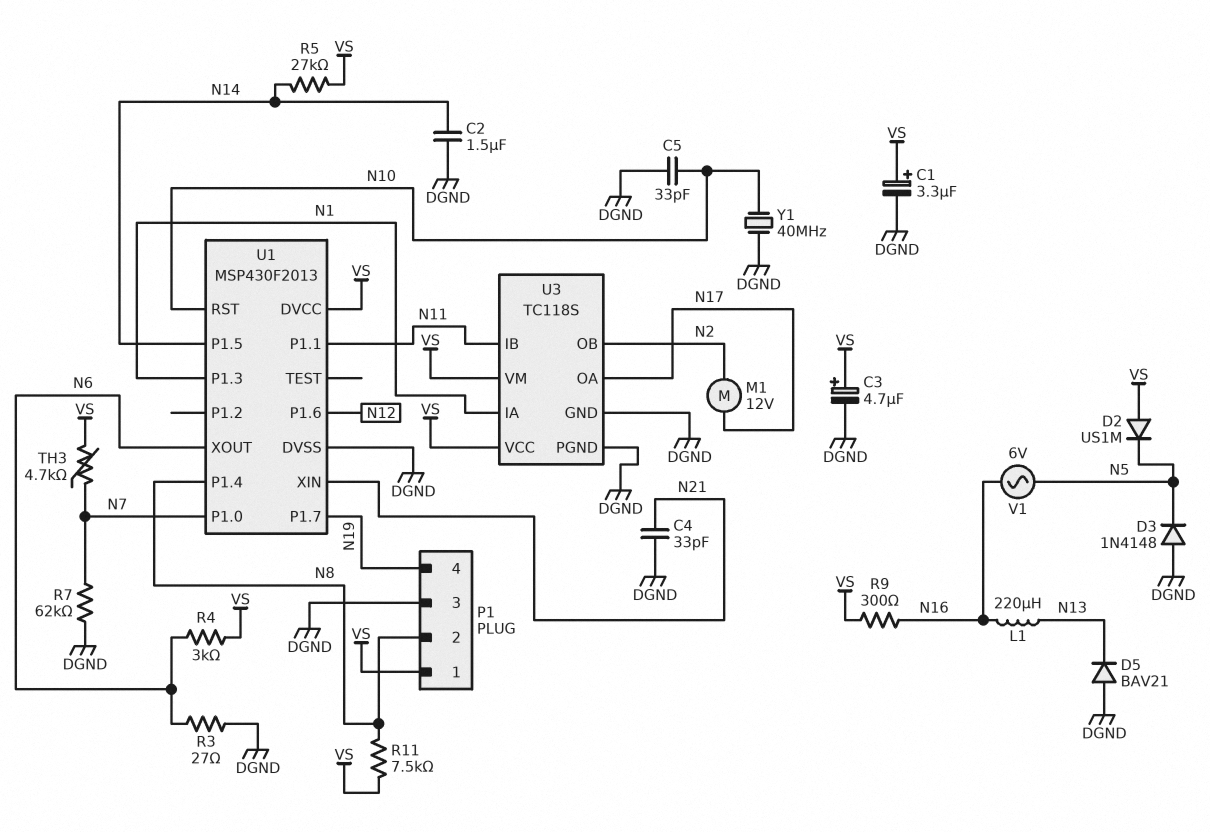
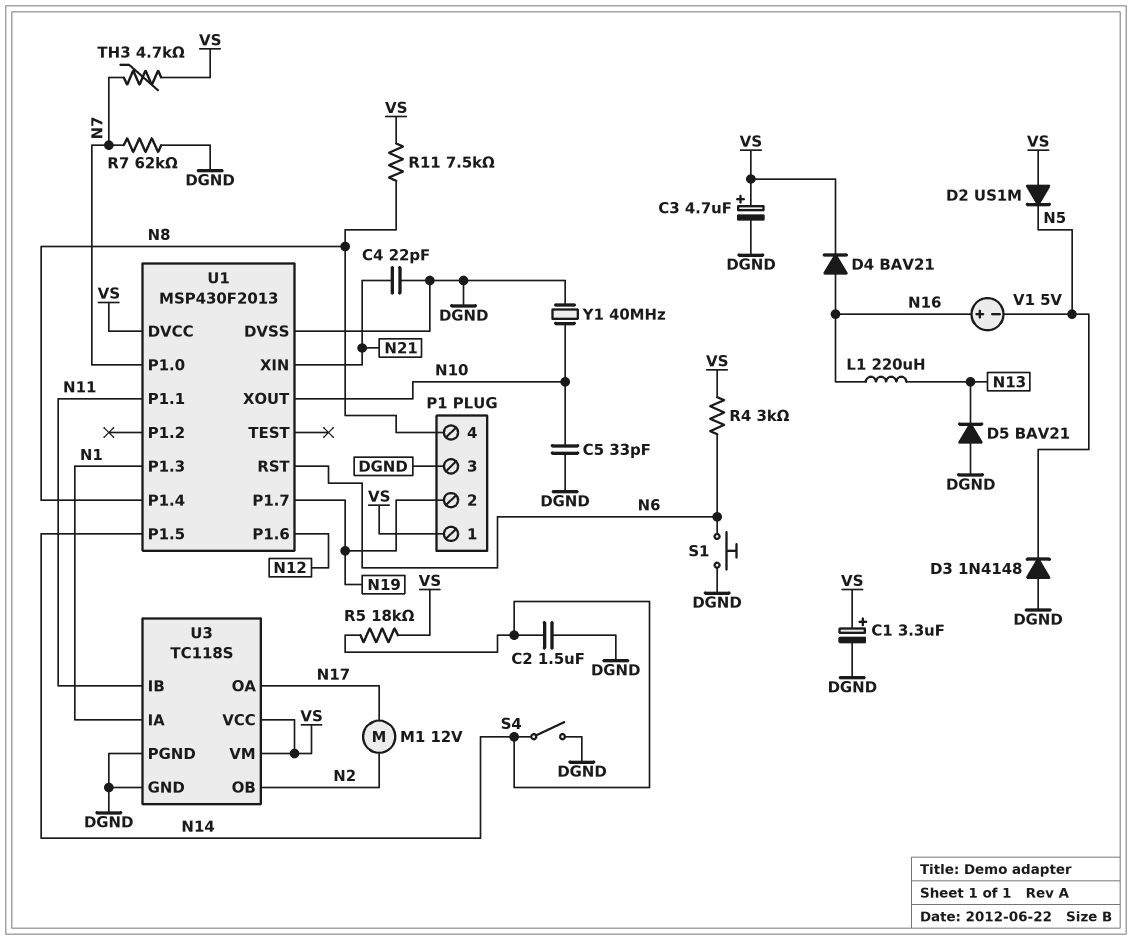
C4: 33pF (DGND, N21) -> 22pF (DGND, N21)
D4: none -> diode BAV21 (A N16, K VS)
P1 pin 2: N8 -> N19
P1 pin 4: N19 -> N8
R3: 27 (DGND, N6) -> none
R5: 27k (N14, VS) -> 18k (N14, VS)
R9: 300 (N16, VS) -> none
S1: none -> button (DGND, N6)
S4: none -> switch (DGND, N14)
U1 pin RST: N10 -> N6
U1 pin XOUT: N6 -> N10
V1: AC 6V (N5, N16) -> 5V (plus N16, minus N5)

